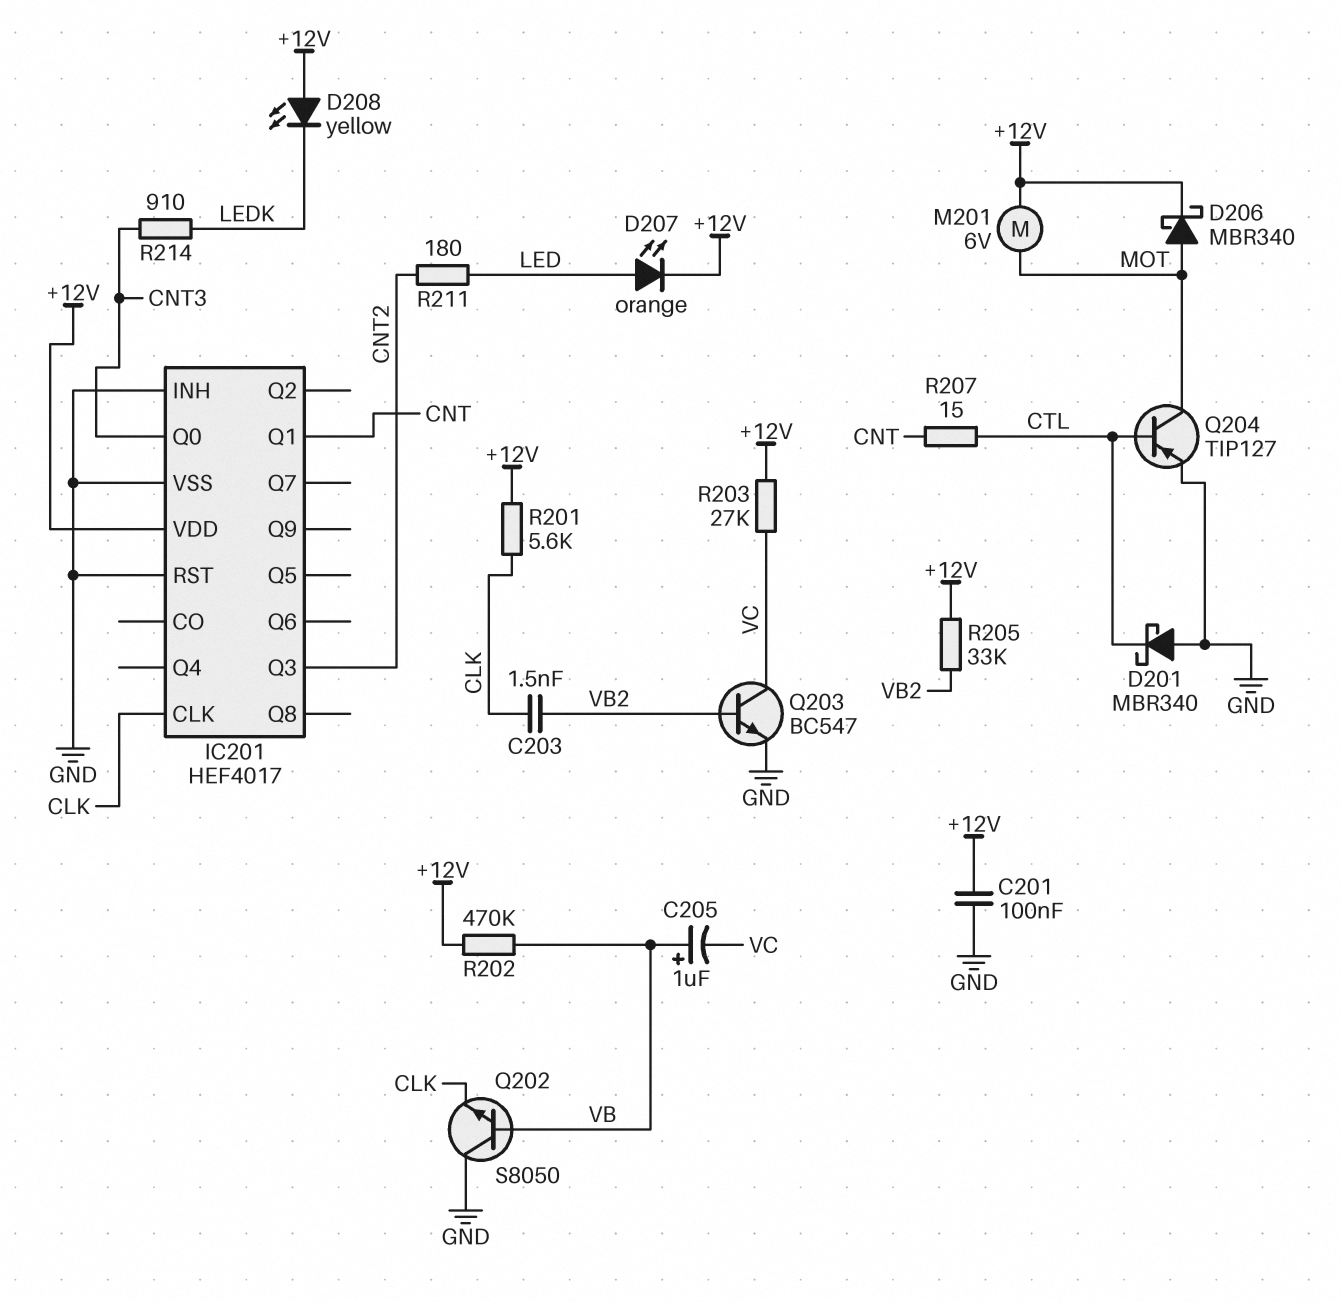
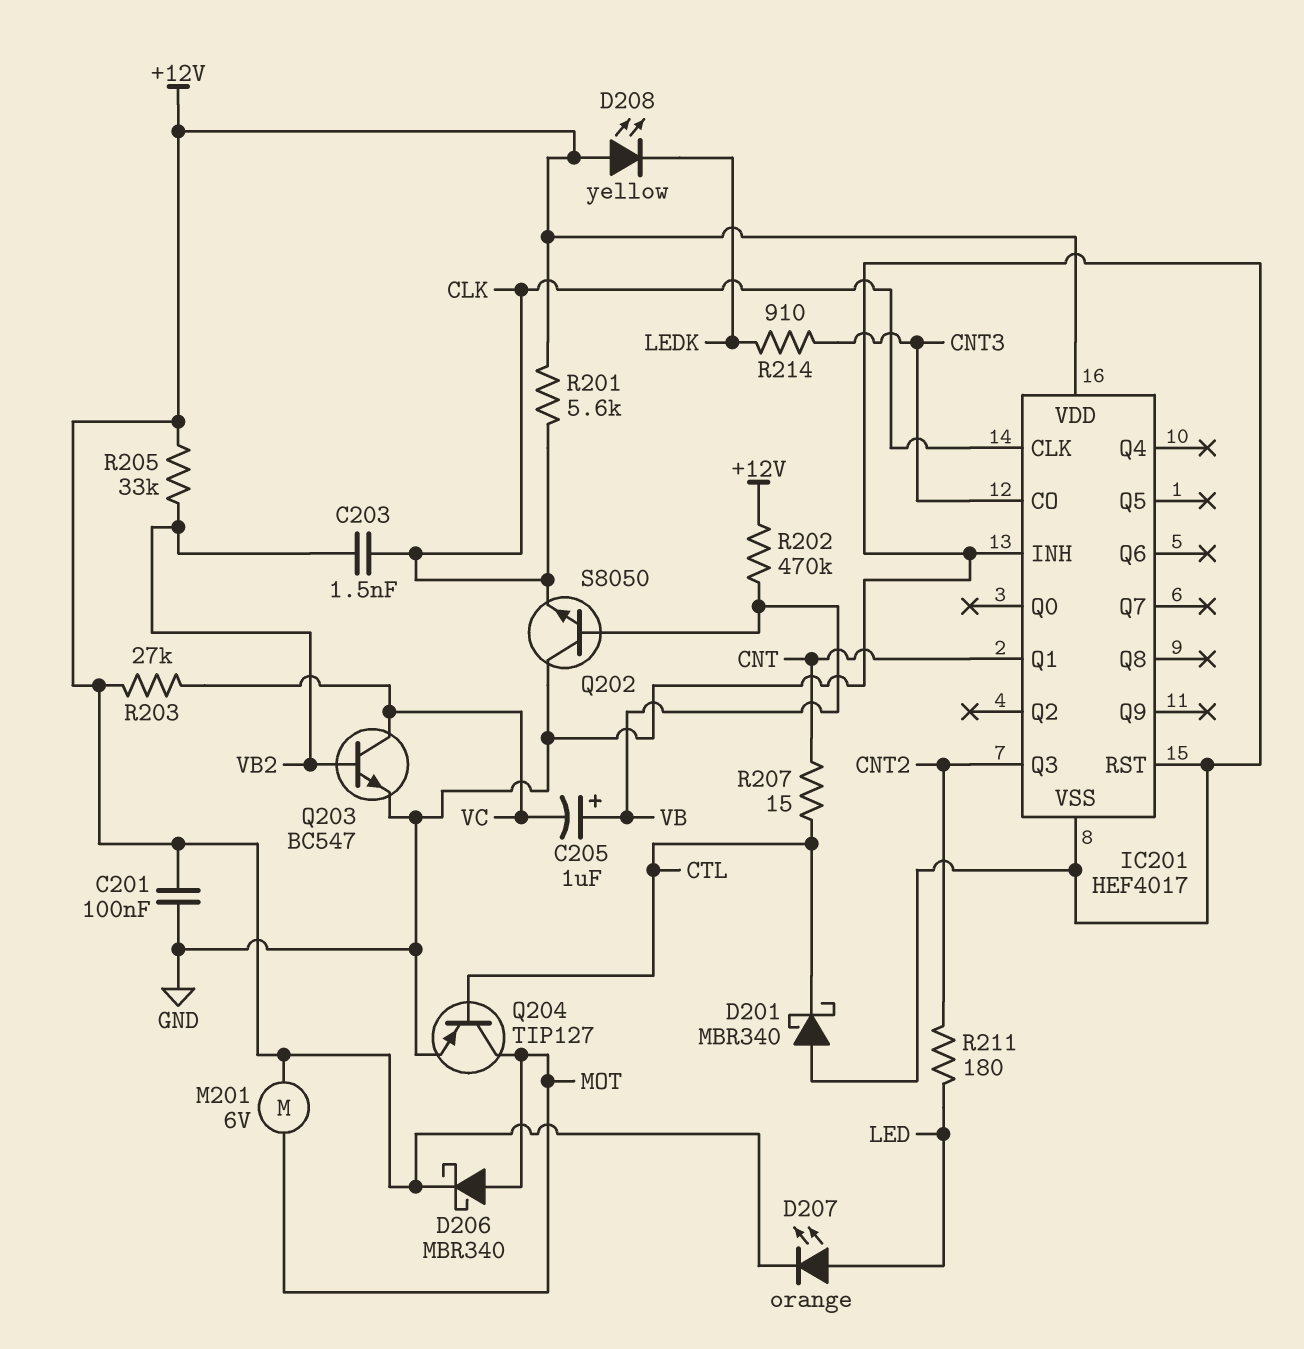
IC201 pin CO: none -> CNT3
IC201 pin Q0: CNT3 -> none

